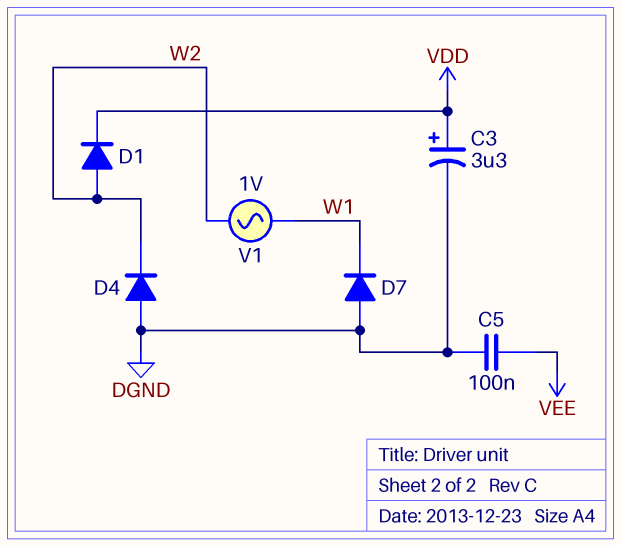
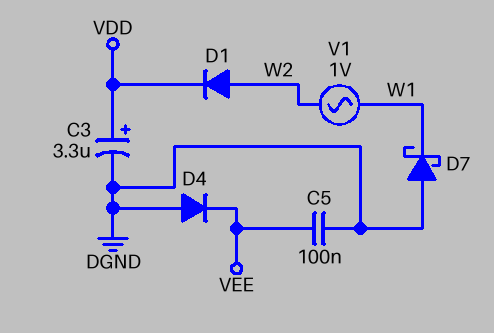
D4: diode (A DGND, K W2) -> diode (A DGND, K VEE)
D7: diode (A DGND, K W1) -> schottky (A DGND, K W1)

